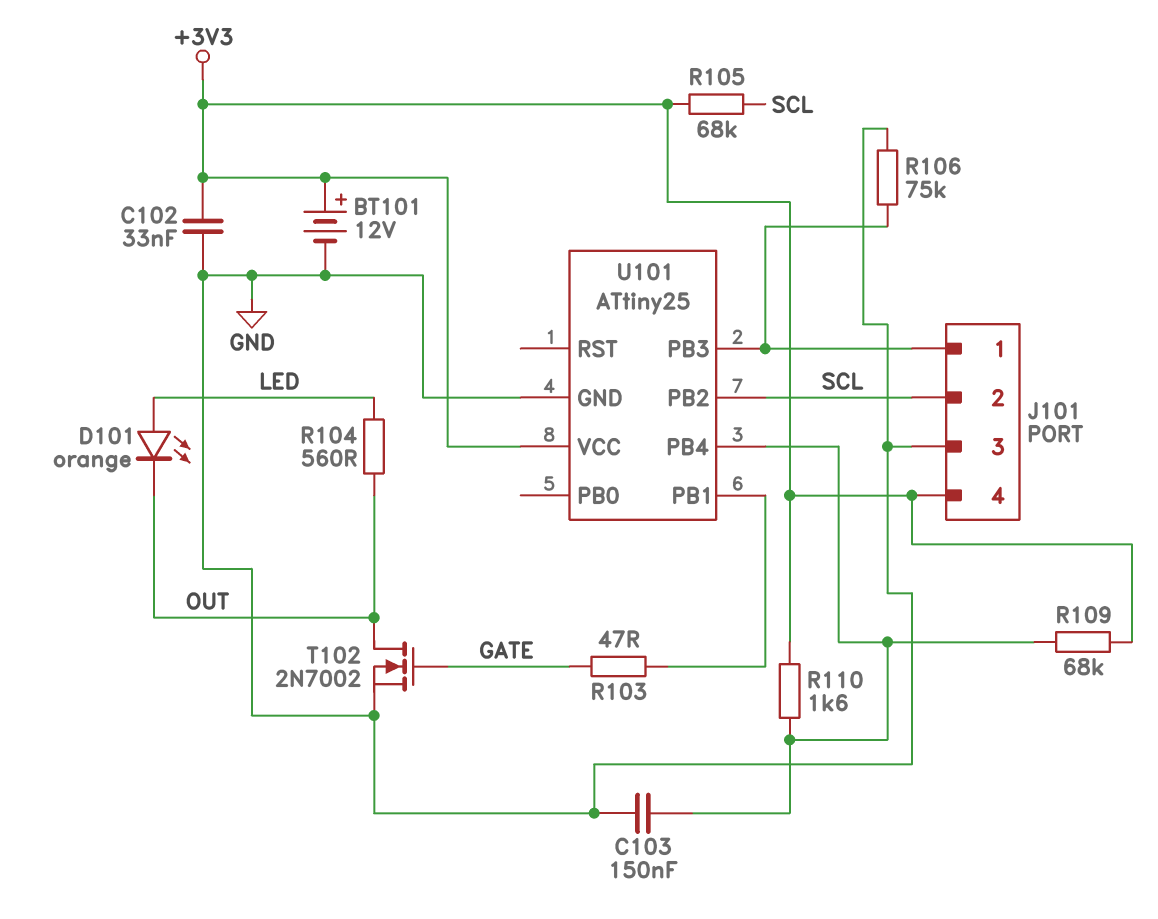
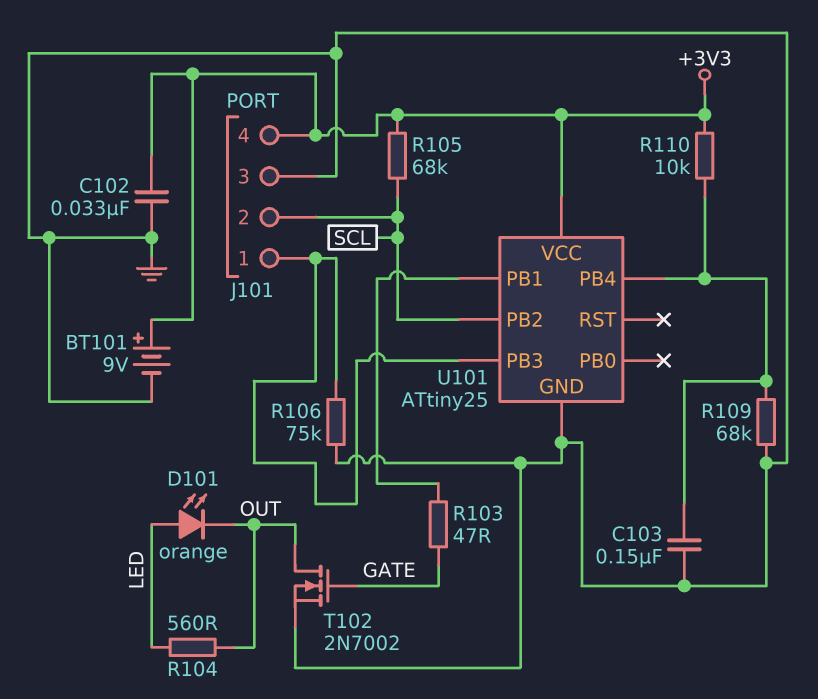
BT101: 12V (plus +3V3, minus GND) -> 9V (plus +3V3, minus GND)
R109: 68k (+3V3, U101/PB4) -> 68k (GND, U101/PB4)
R110: 1.6k (+3V3, U101/PB4) -> 10k (+3V3, U101/PB4)

